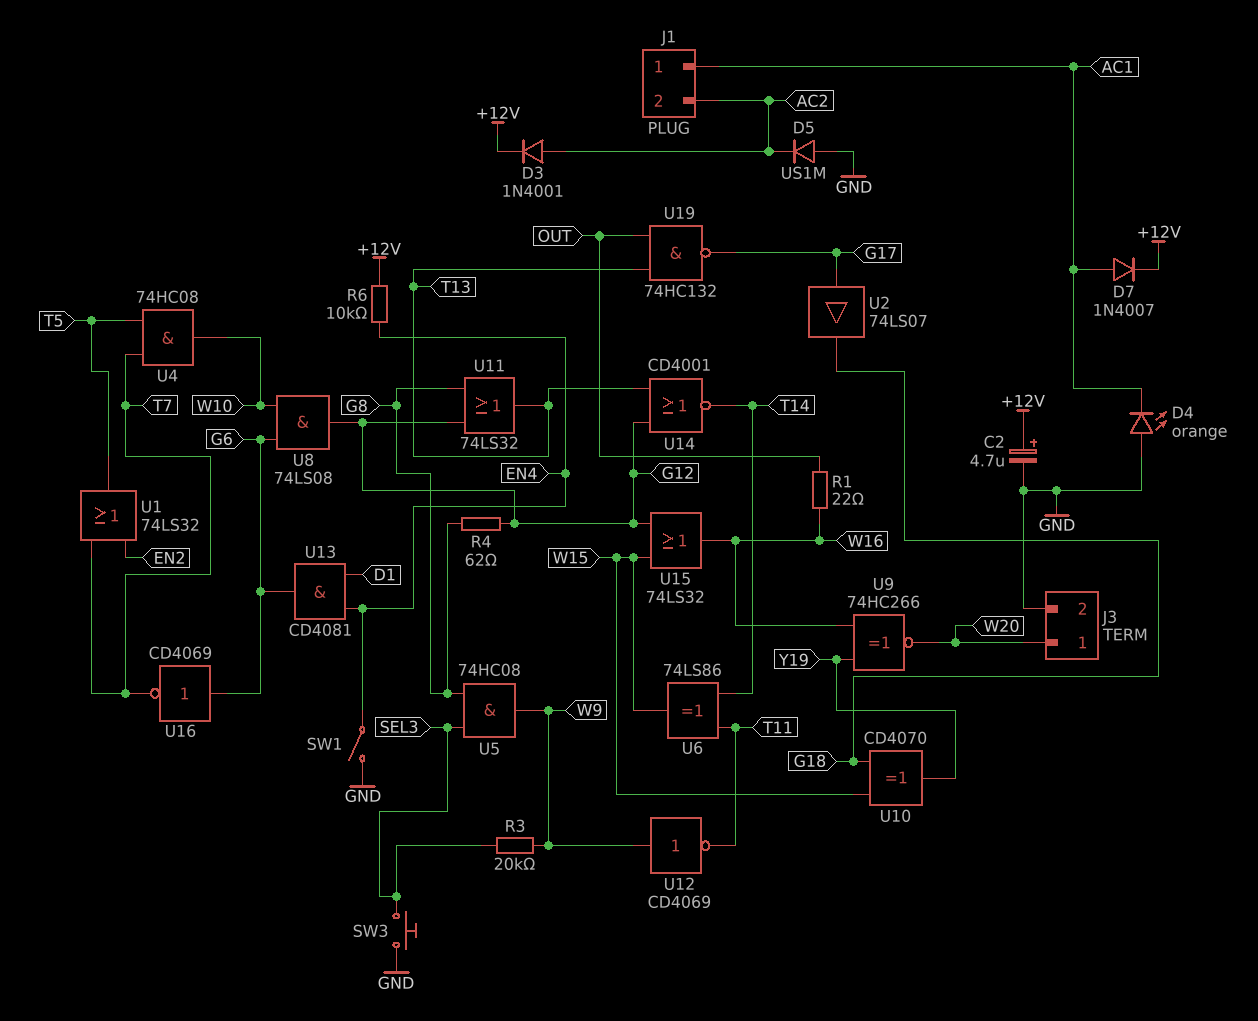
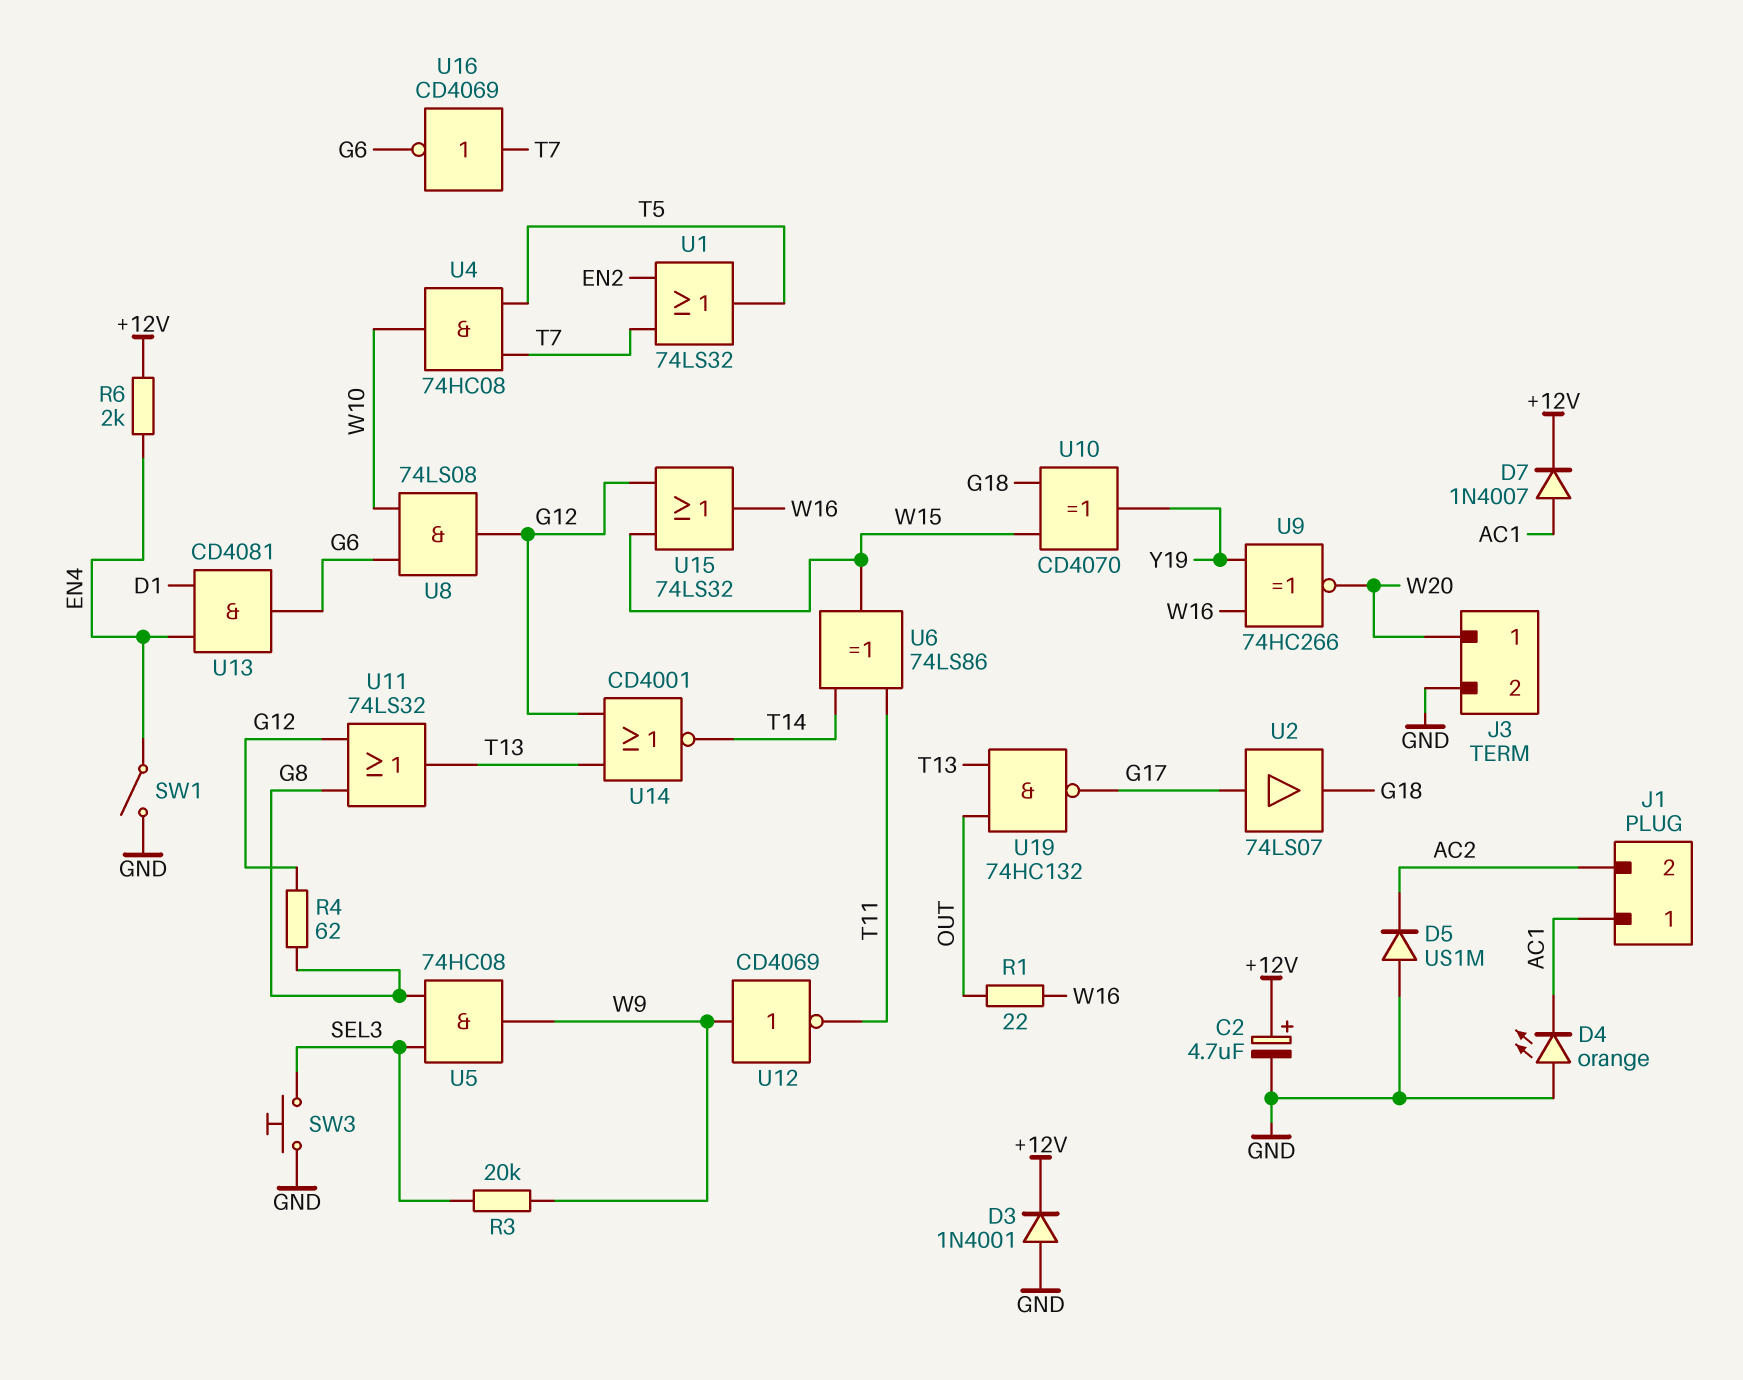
D3: diode 1N4001 (A AC2, K +12V) -> diode 1N4001 (A GND, K +12V)
R6: 10k (+12V, EN4) -> 2k (+12V, EN4)
U16: NOT CD4069 (in G6, out T7) -> NOT CD4069 (in T7, out G6)

